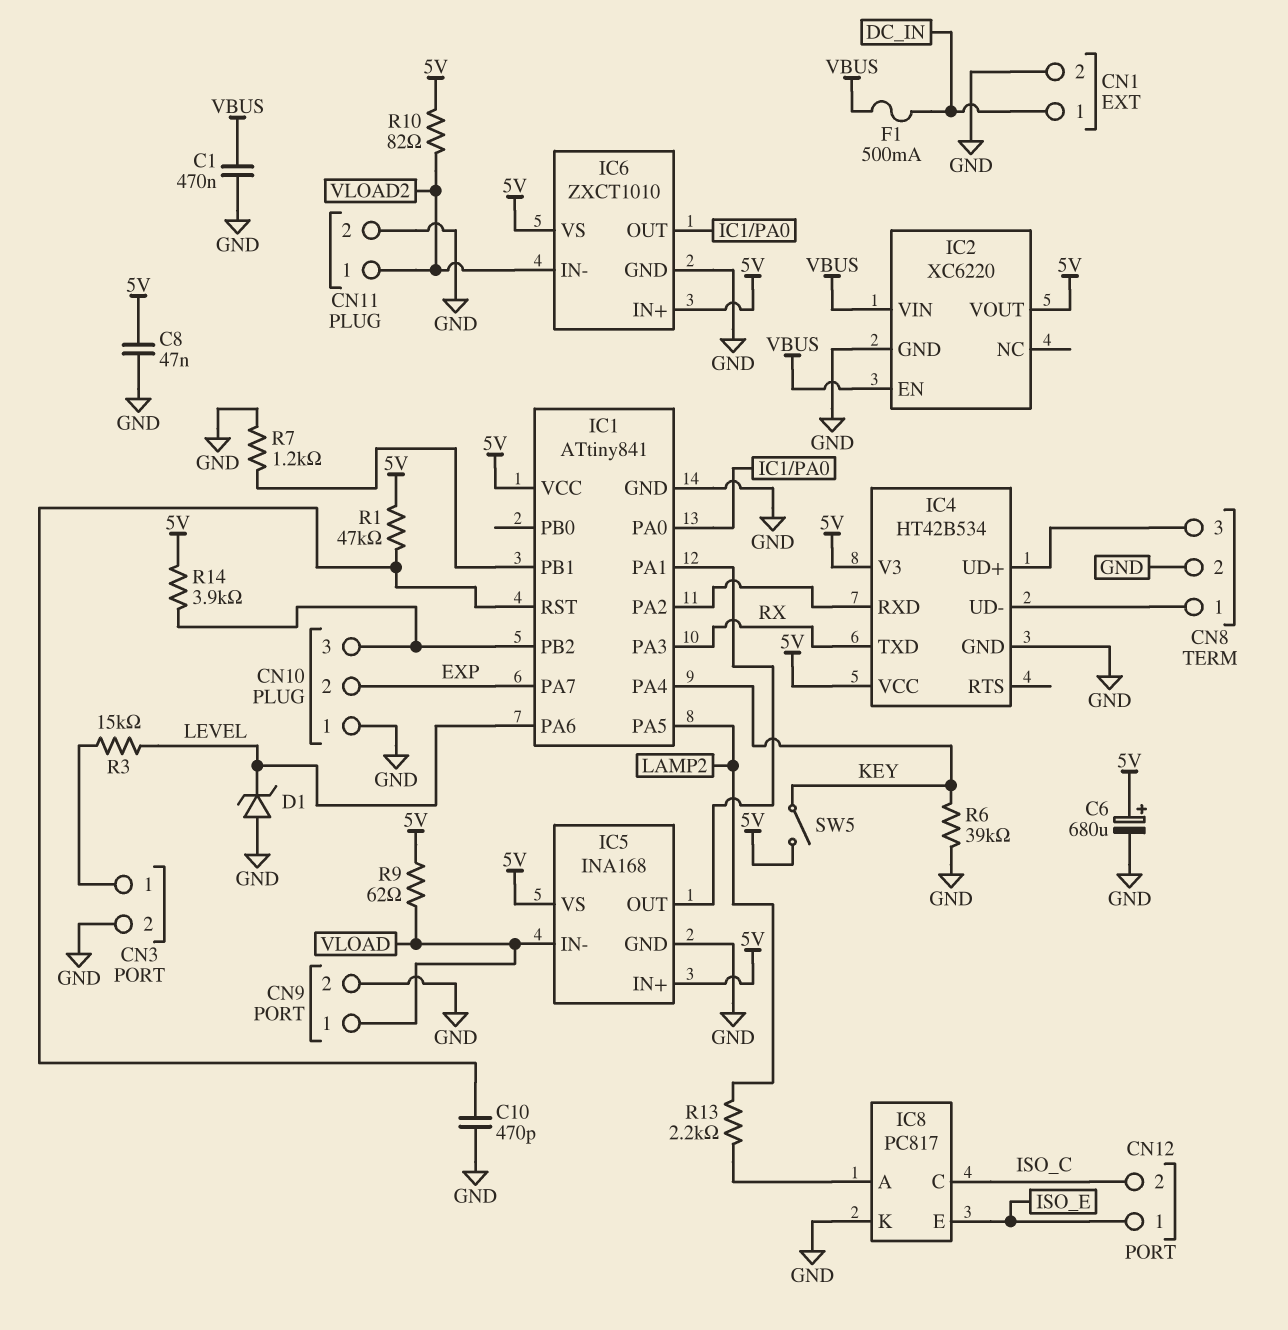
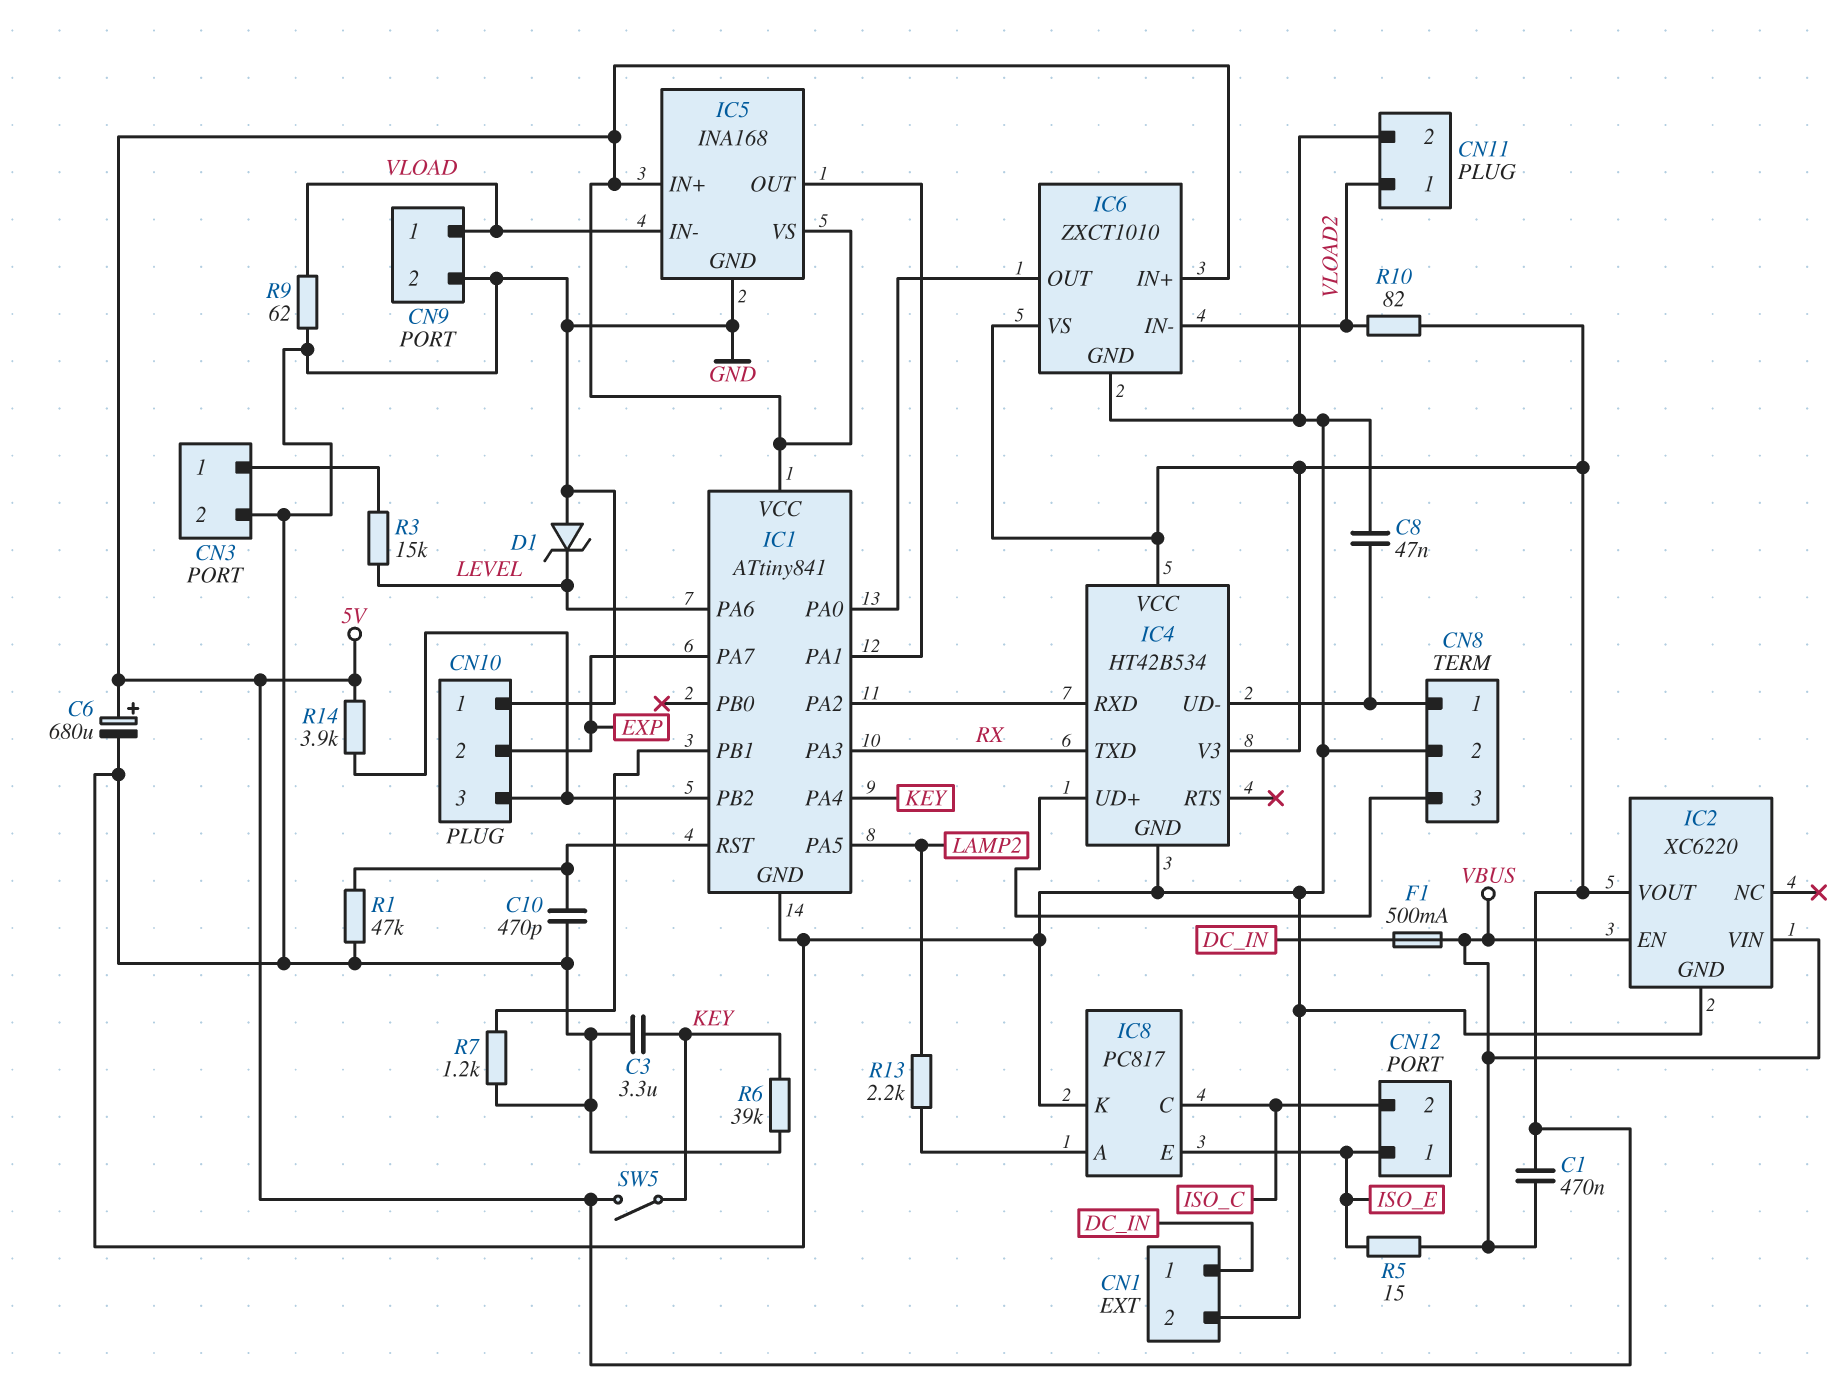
C1: 470nF (GND, VBUS) -> 470nF (5V, VBUS)
C3: none -> 3.3uF (GND, KEY)
C8: 47nF (5V, GND) -> 47nF (CN8/1, GND)
R1: 47k (5V, IC1/RST) -> 47k (GND, IC1/RST)
R5: none -> 15 (ISO_E, VBUS)
R9: 62 (5V, VLOAD) -> 62 (GND, VLOAD)

